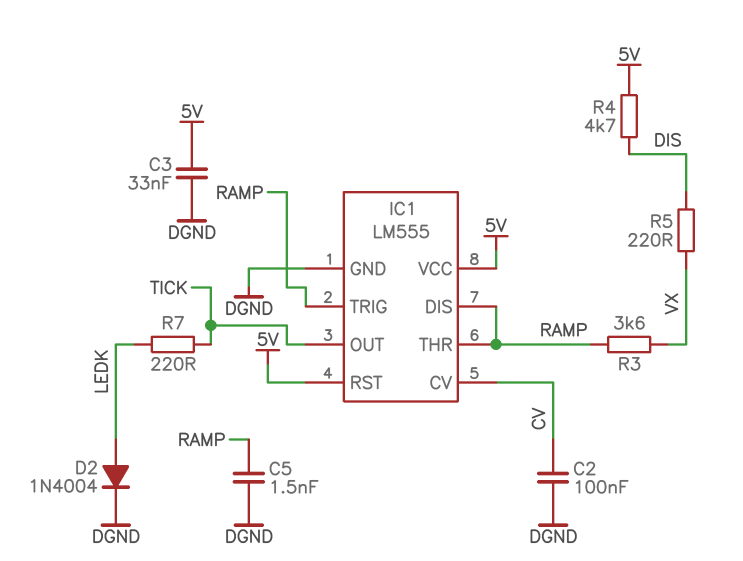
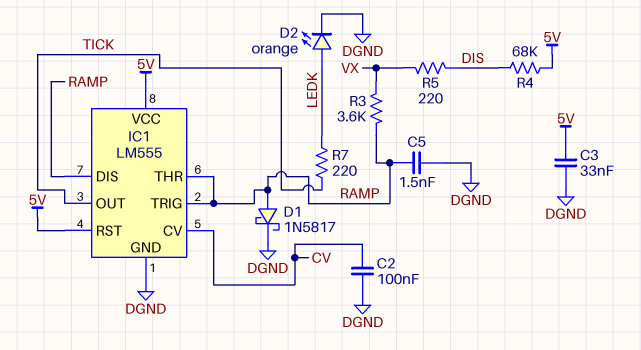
D1: none -> schottky 1N5817 (A RAMP, K DGND)
D2: diode 1N4004 (A LEDK, K DGND) -> LED orange (A LEDK, K DGND)
R4: 4.7k (5V, DIS) -> 68k (5V, DIS)

